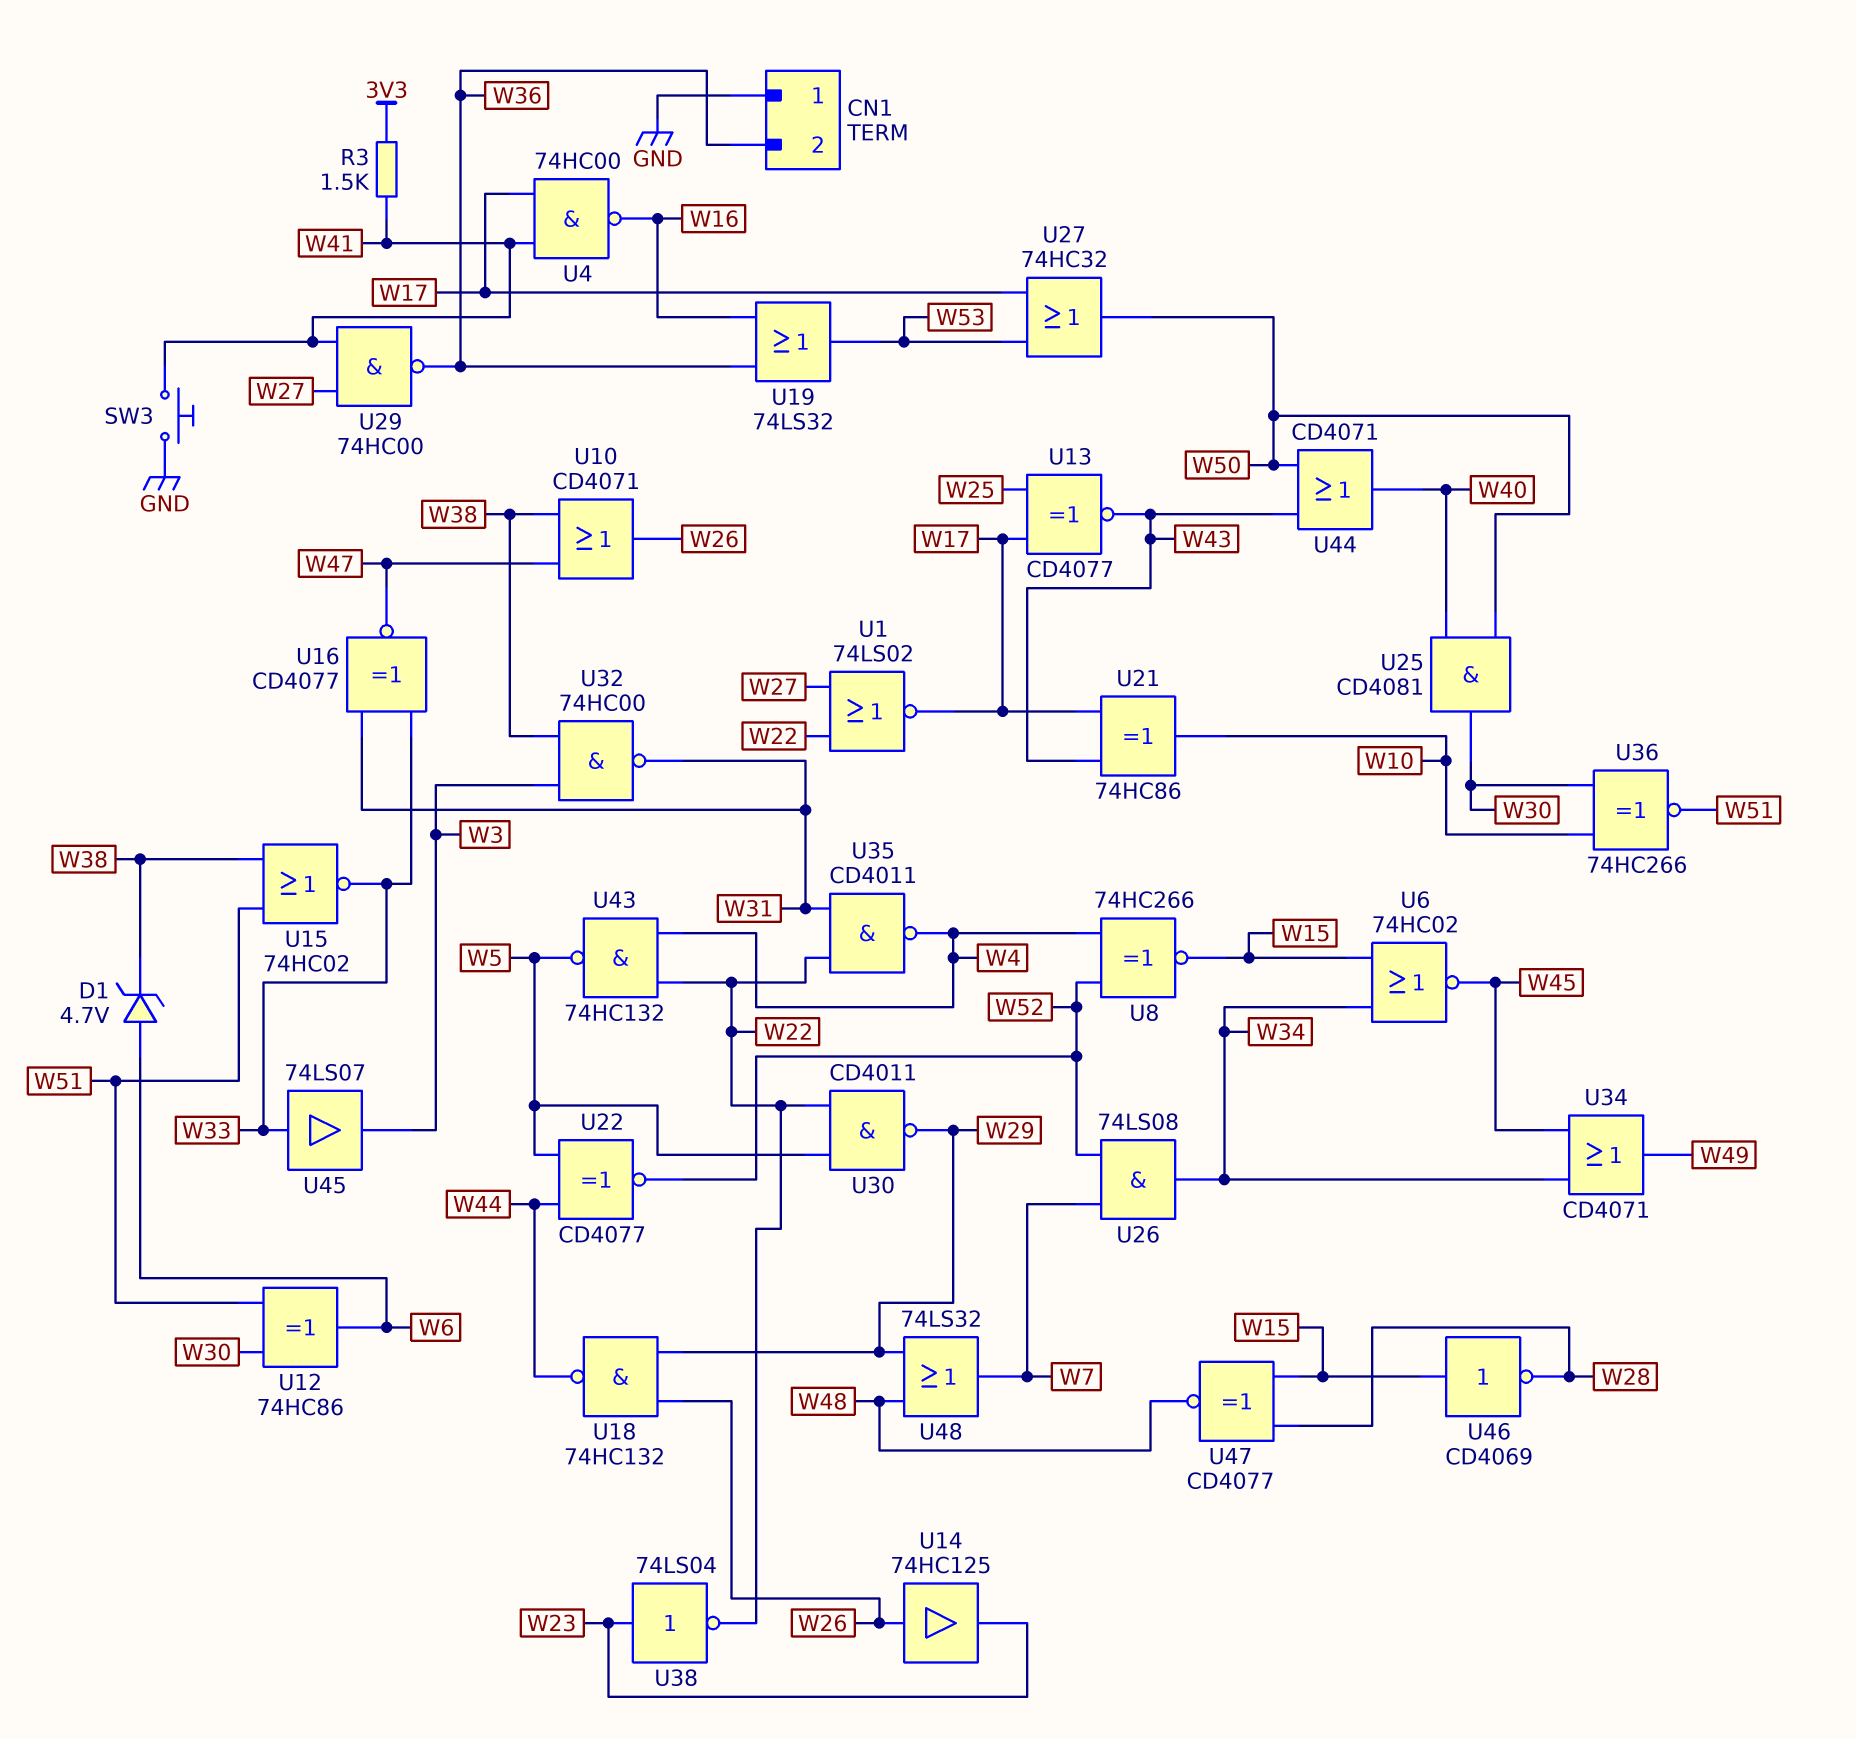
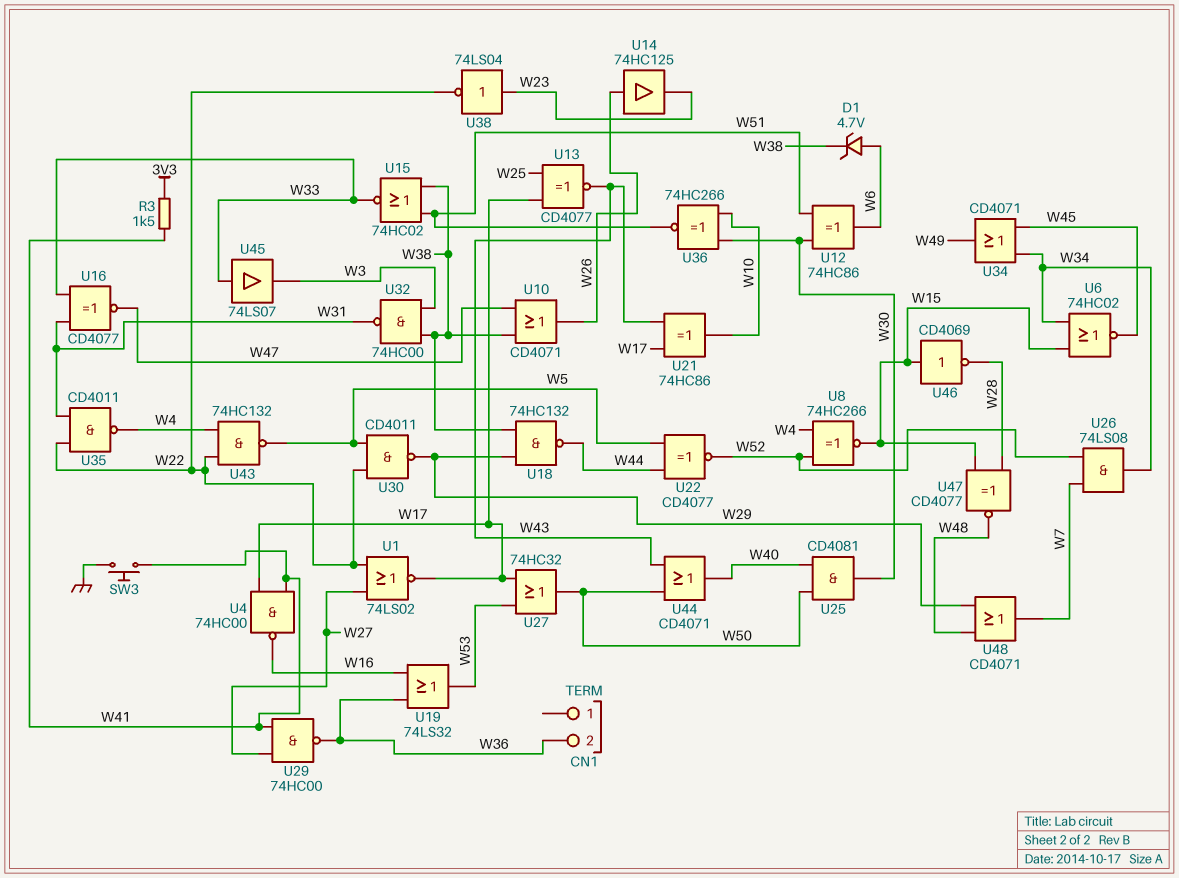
CN1 pin 1: GND -> none
U18: NAND 74HC132 (in W26, in W29, out W44) -> NAND 74HC132 (in W29, in W38, out W44)
U48: OR 74LS32 (in W29, in W48, out W7) -> OR CD4071 (in W29, in W48, out W7)

